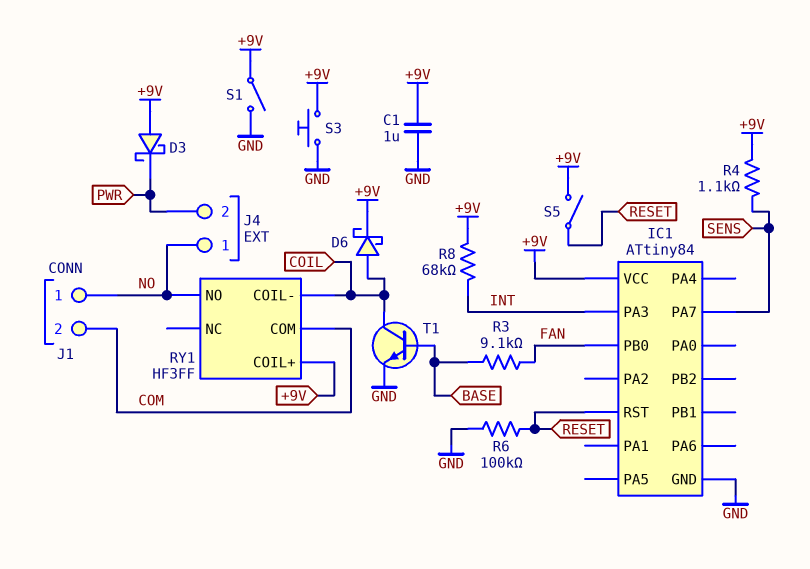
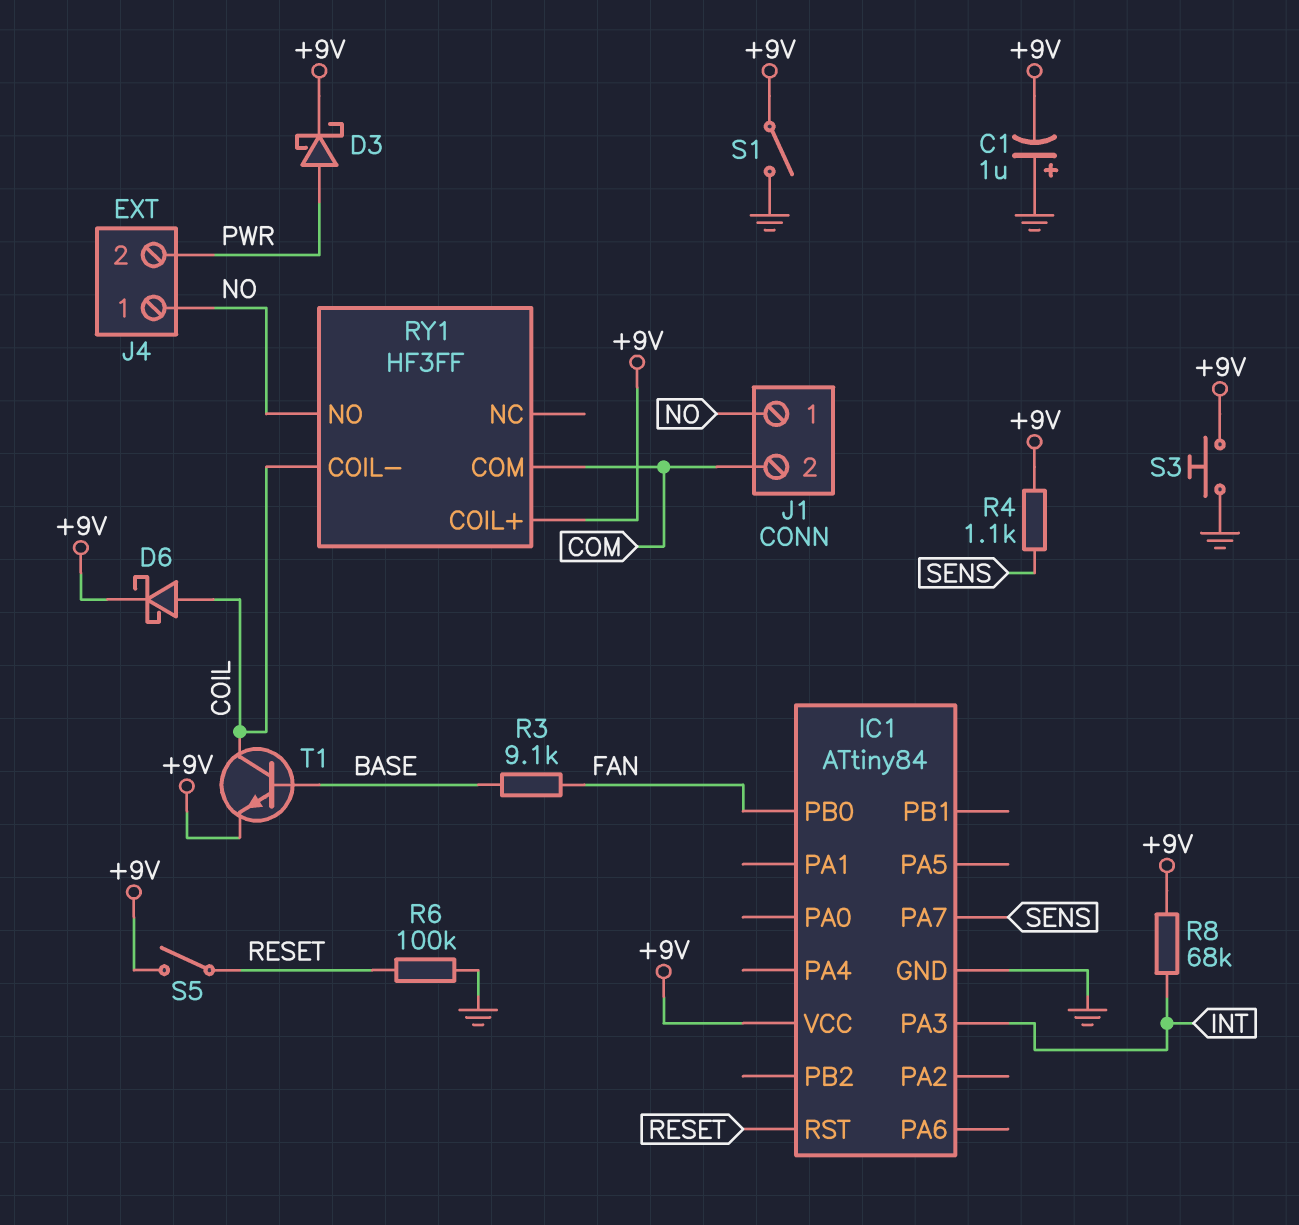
C1: 1uF (+9V, GND) -> 1uF (plus GND, minus +9V)
D3: schottky (A +9V, K PWR) -> schottky (A PWR, K +9V)
T1: NPN (B BASE, C COIL, E GND) -> NPN (B BASE, C COIL, E +9V)

